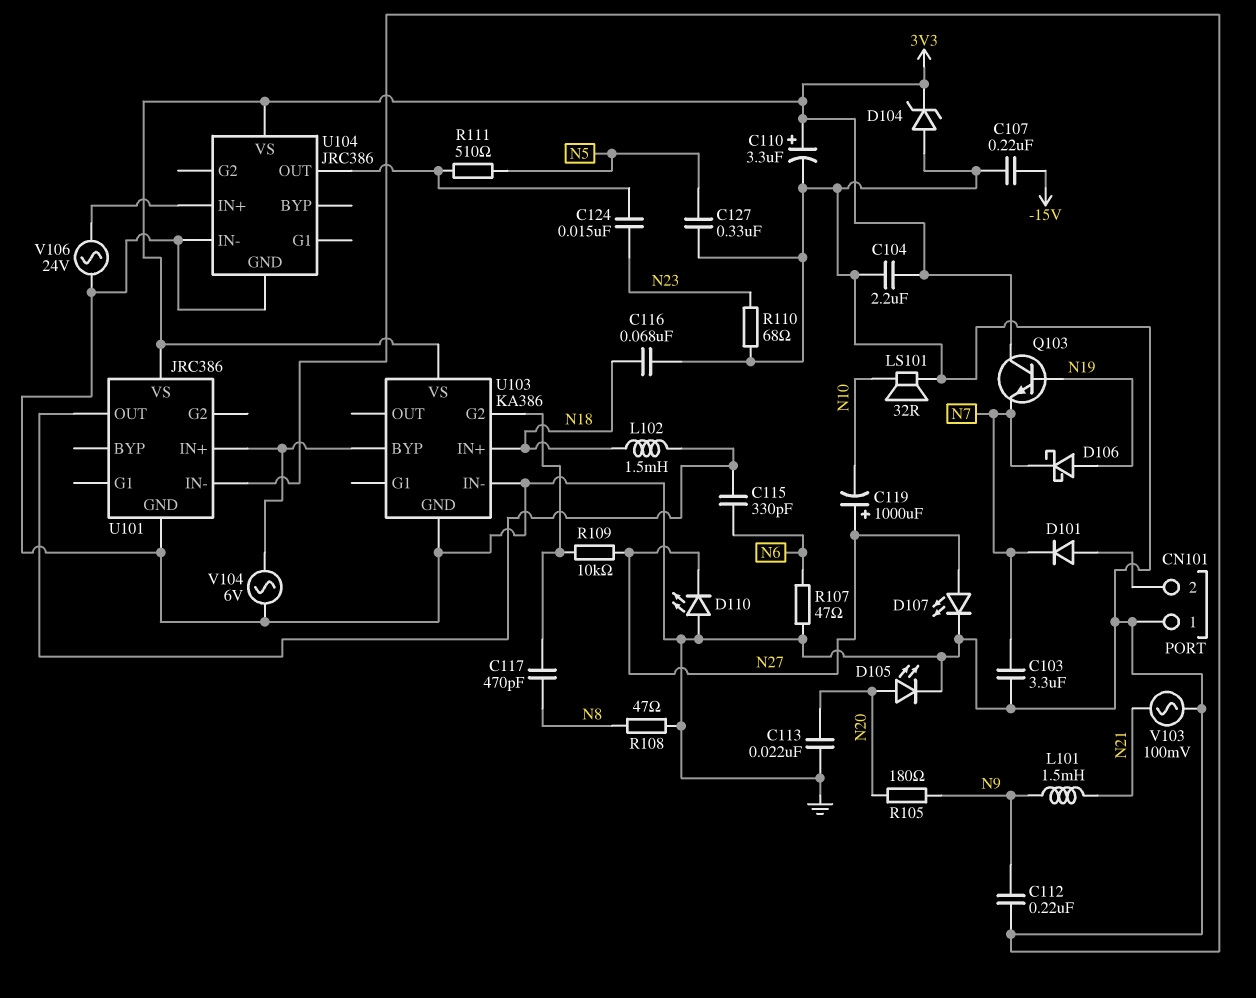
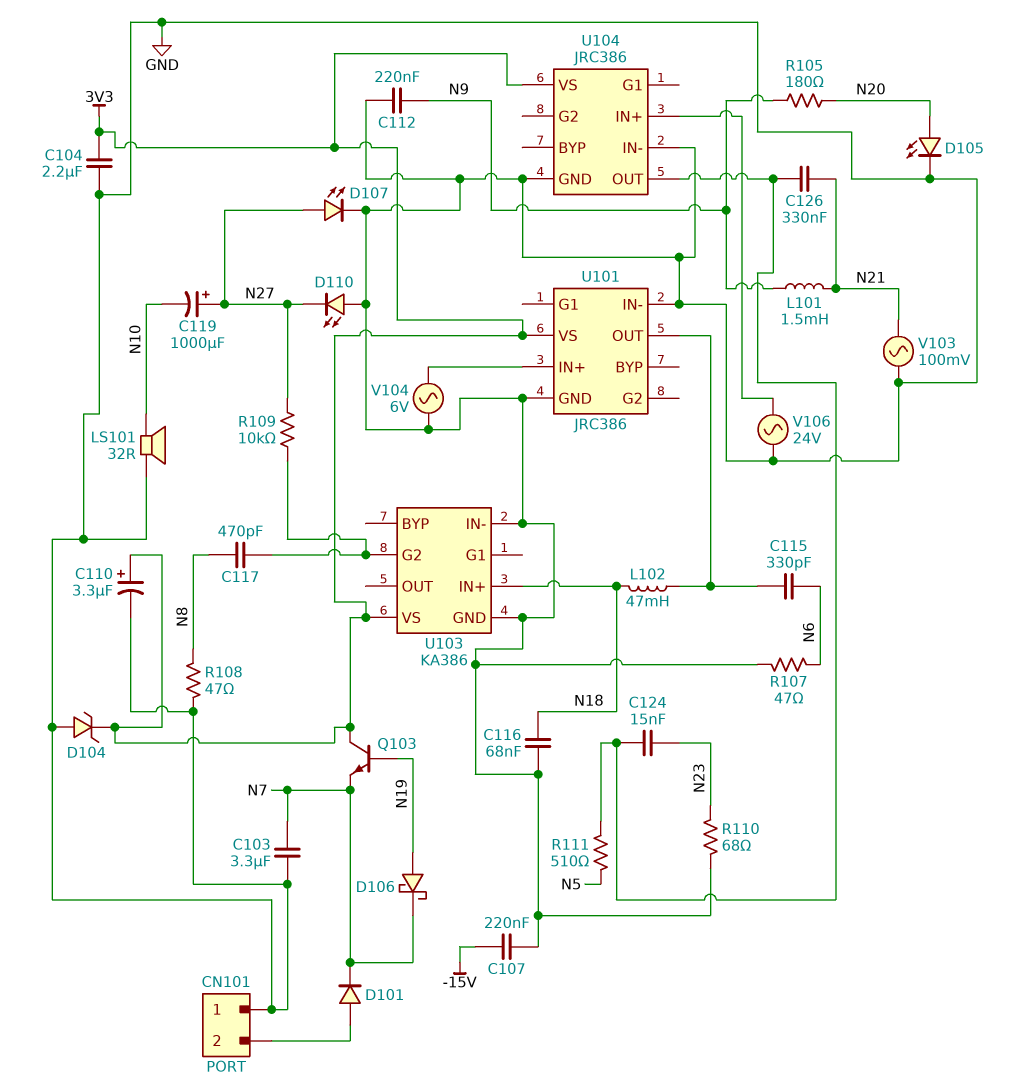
C113: 22nF (GND, N20) -> none
C126: none -> 330nF (N21, U104/OUT)
C127: 330nF (GND, N5) -> none
L102: 1.5mH (N18, U101/OUT) -> 47mH (N18, U101/OUT)
U103 pin BYP: U101/IN+ -> none

